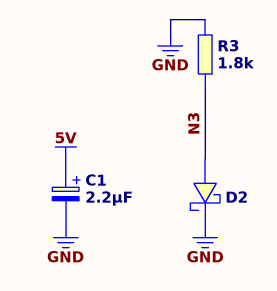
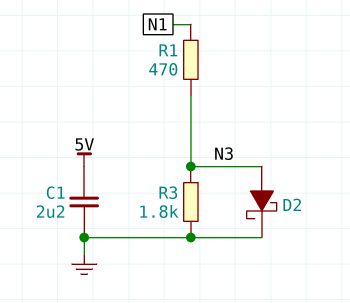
C1: 2.2uF (plus 5V, minus GND) -> 2.2uF (5V, GND)
R1: none -> 470 (N1, N3)

